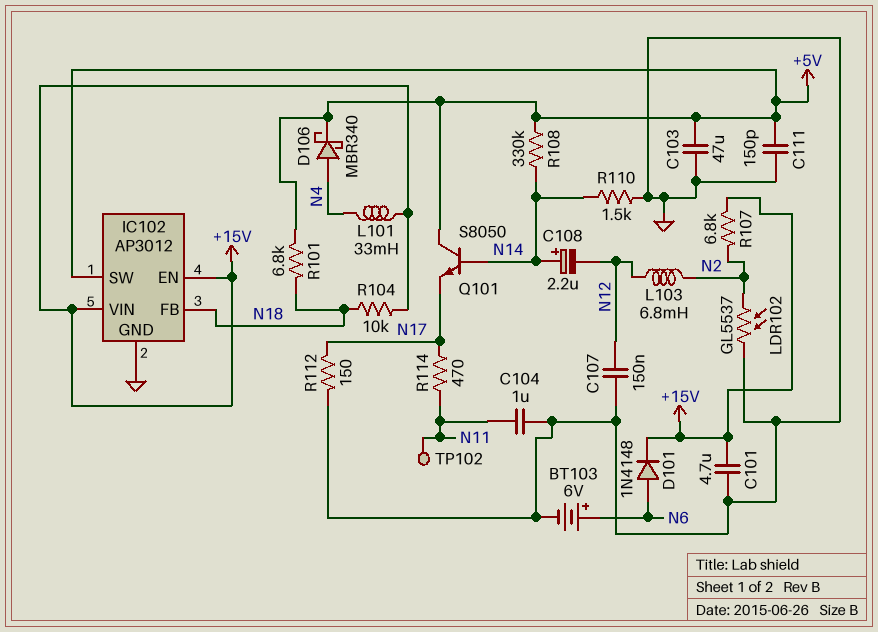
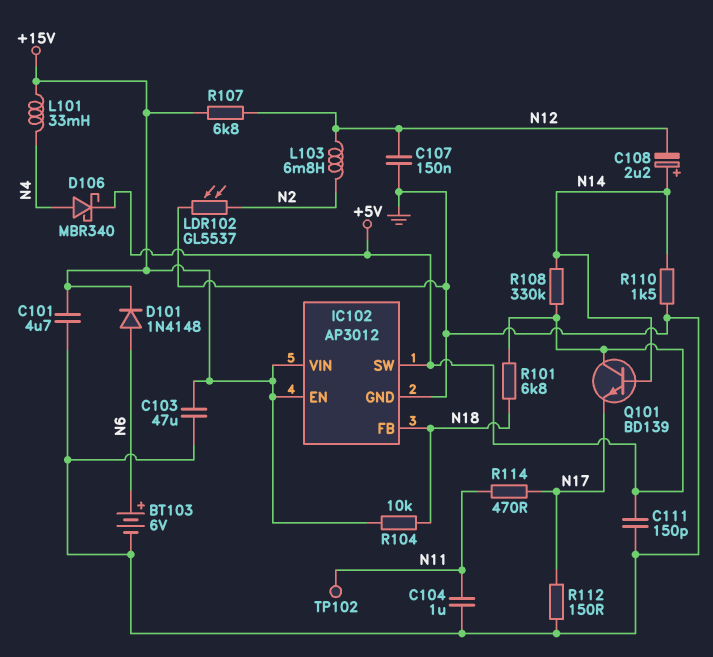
C103: 47uF (+5V, GND) -> 47uF (+15V, GND)
Q101: NPN S8050 (B N14, C +5V, E N17) -> NPN BD139 (B N14, C +5V, E N17)
R107: 6.8k (+15V, N2) -> 6.8k (+15V, N12)

